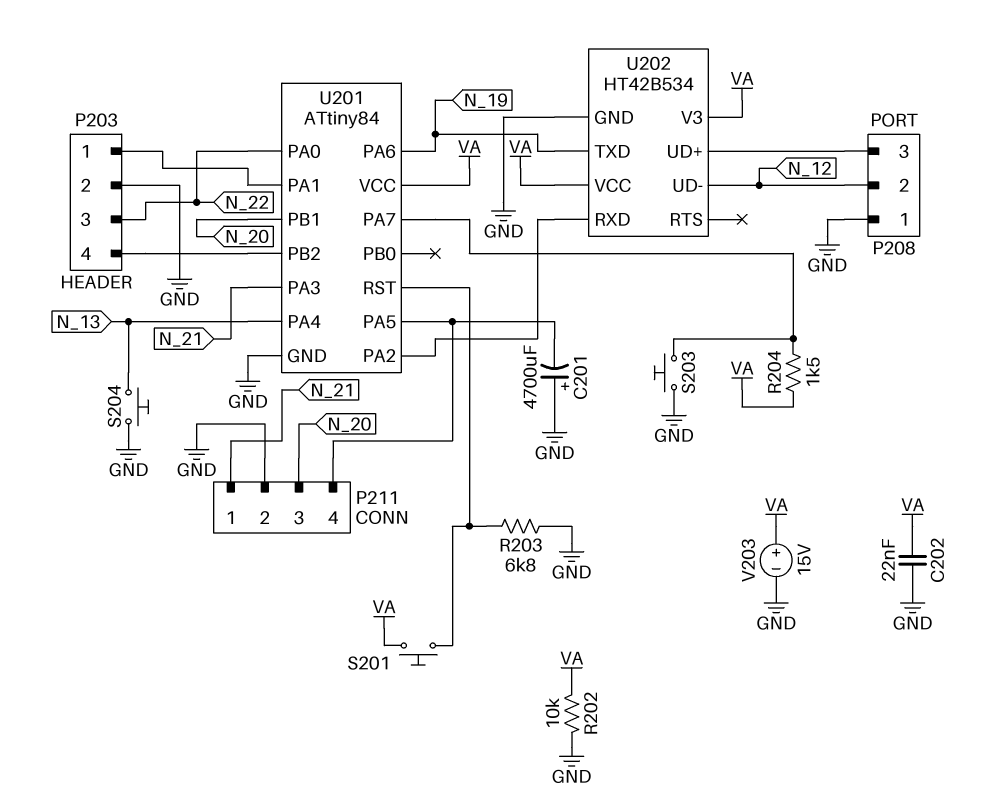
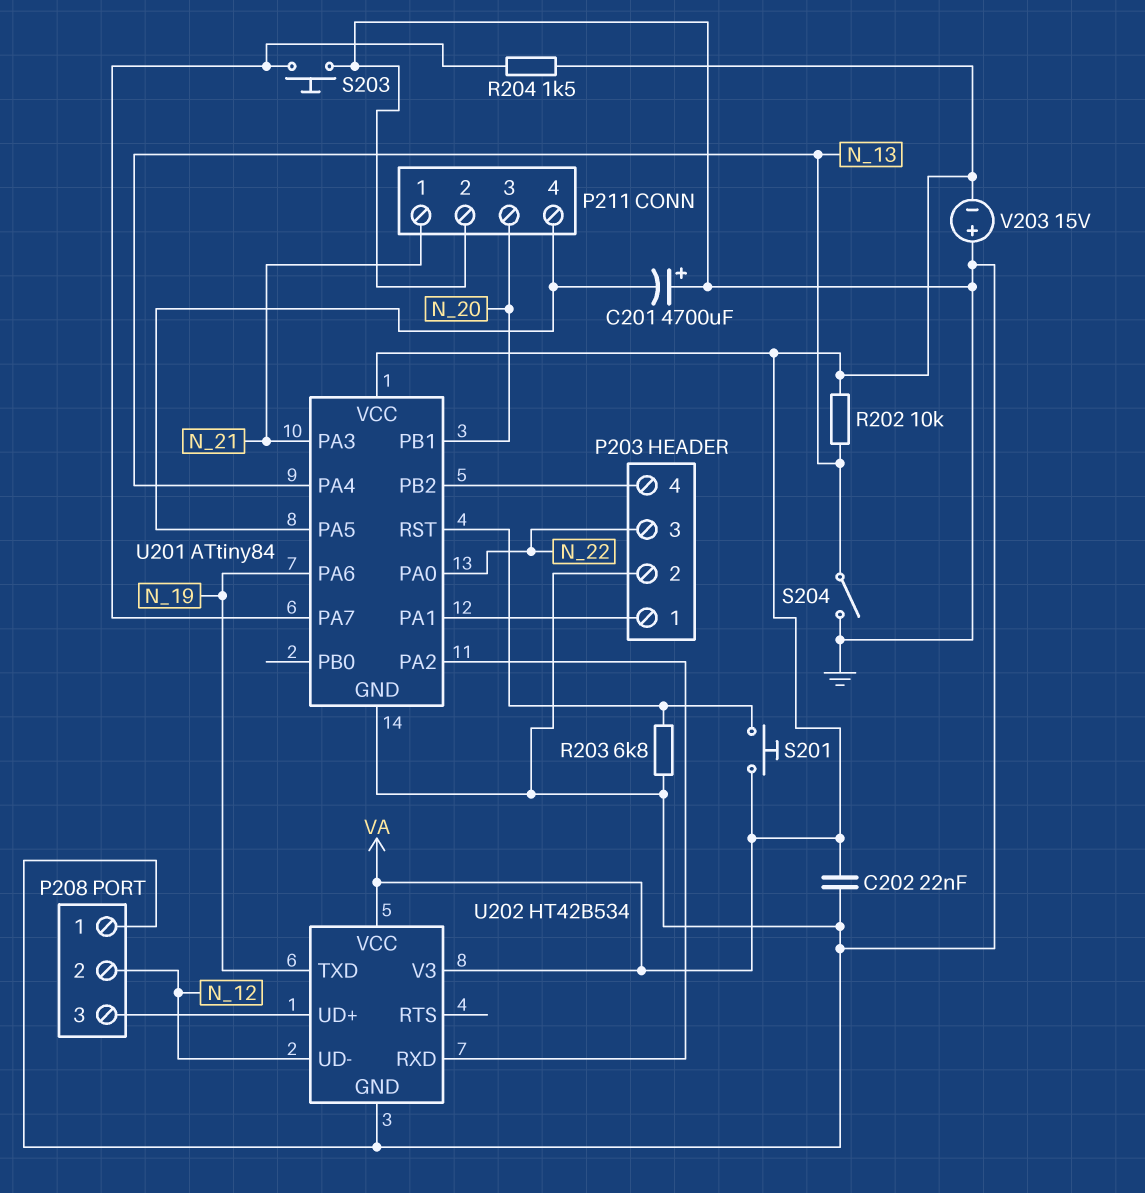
R202: 10k (GND, VA) -> 10k (N_13, VA)
S204: button (GND, N_13) -> switch (GND, N_13)
V203: 15V (plus VA, minus GND) -> 15V (plus GND, minus VA)

